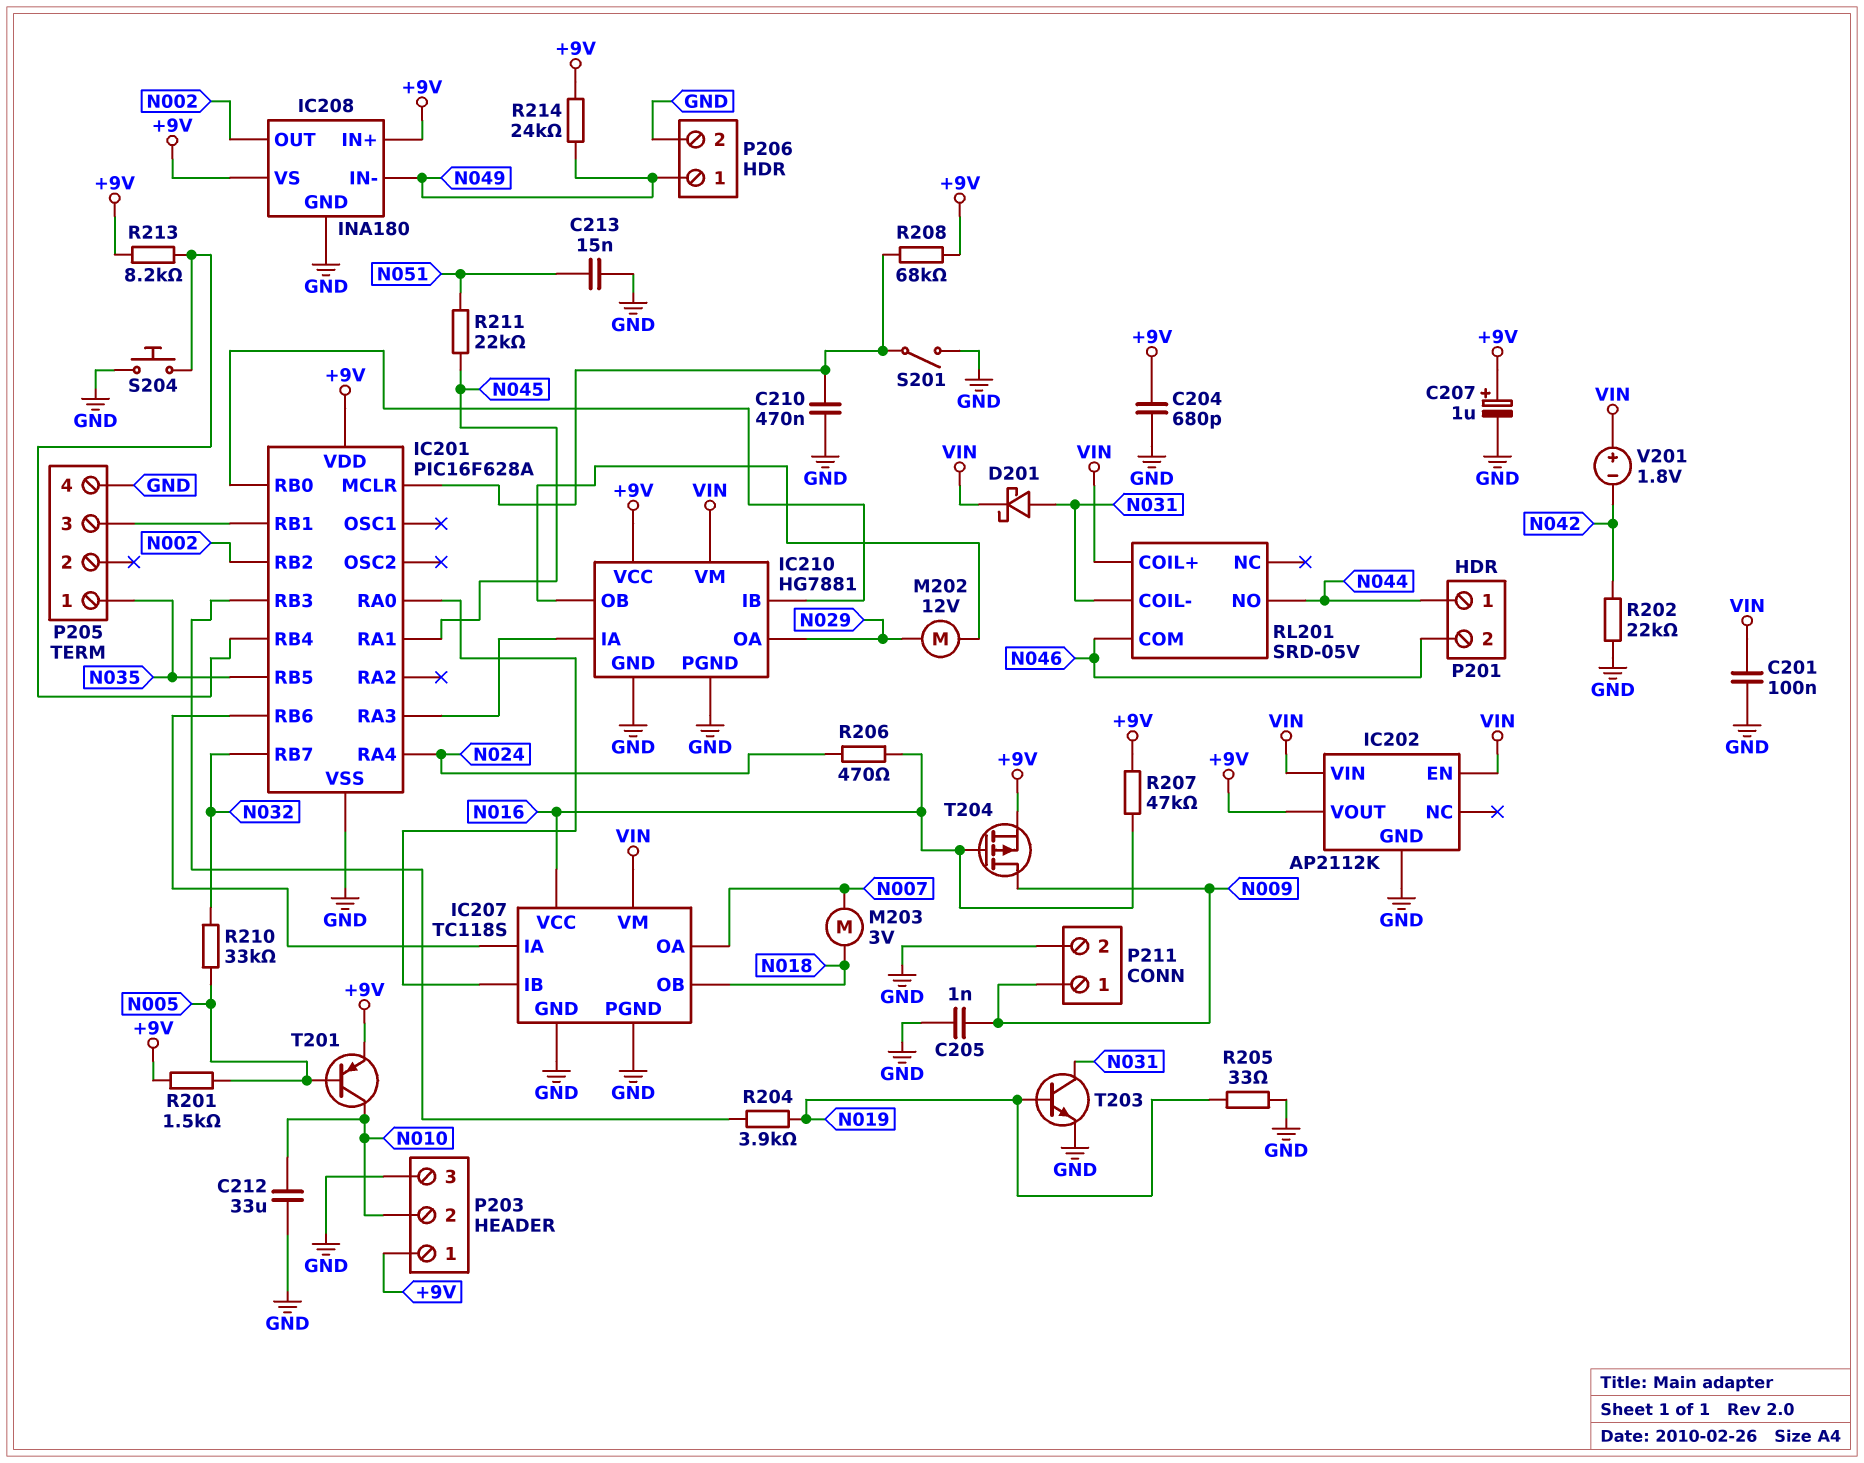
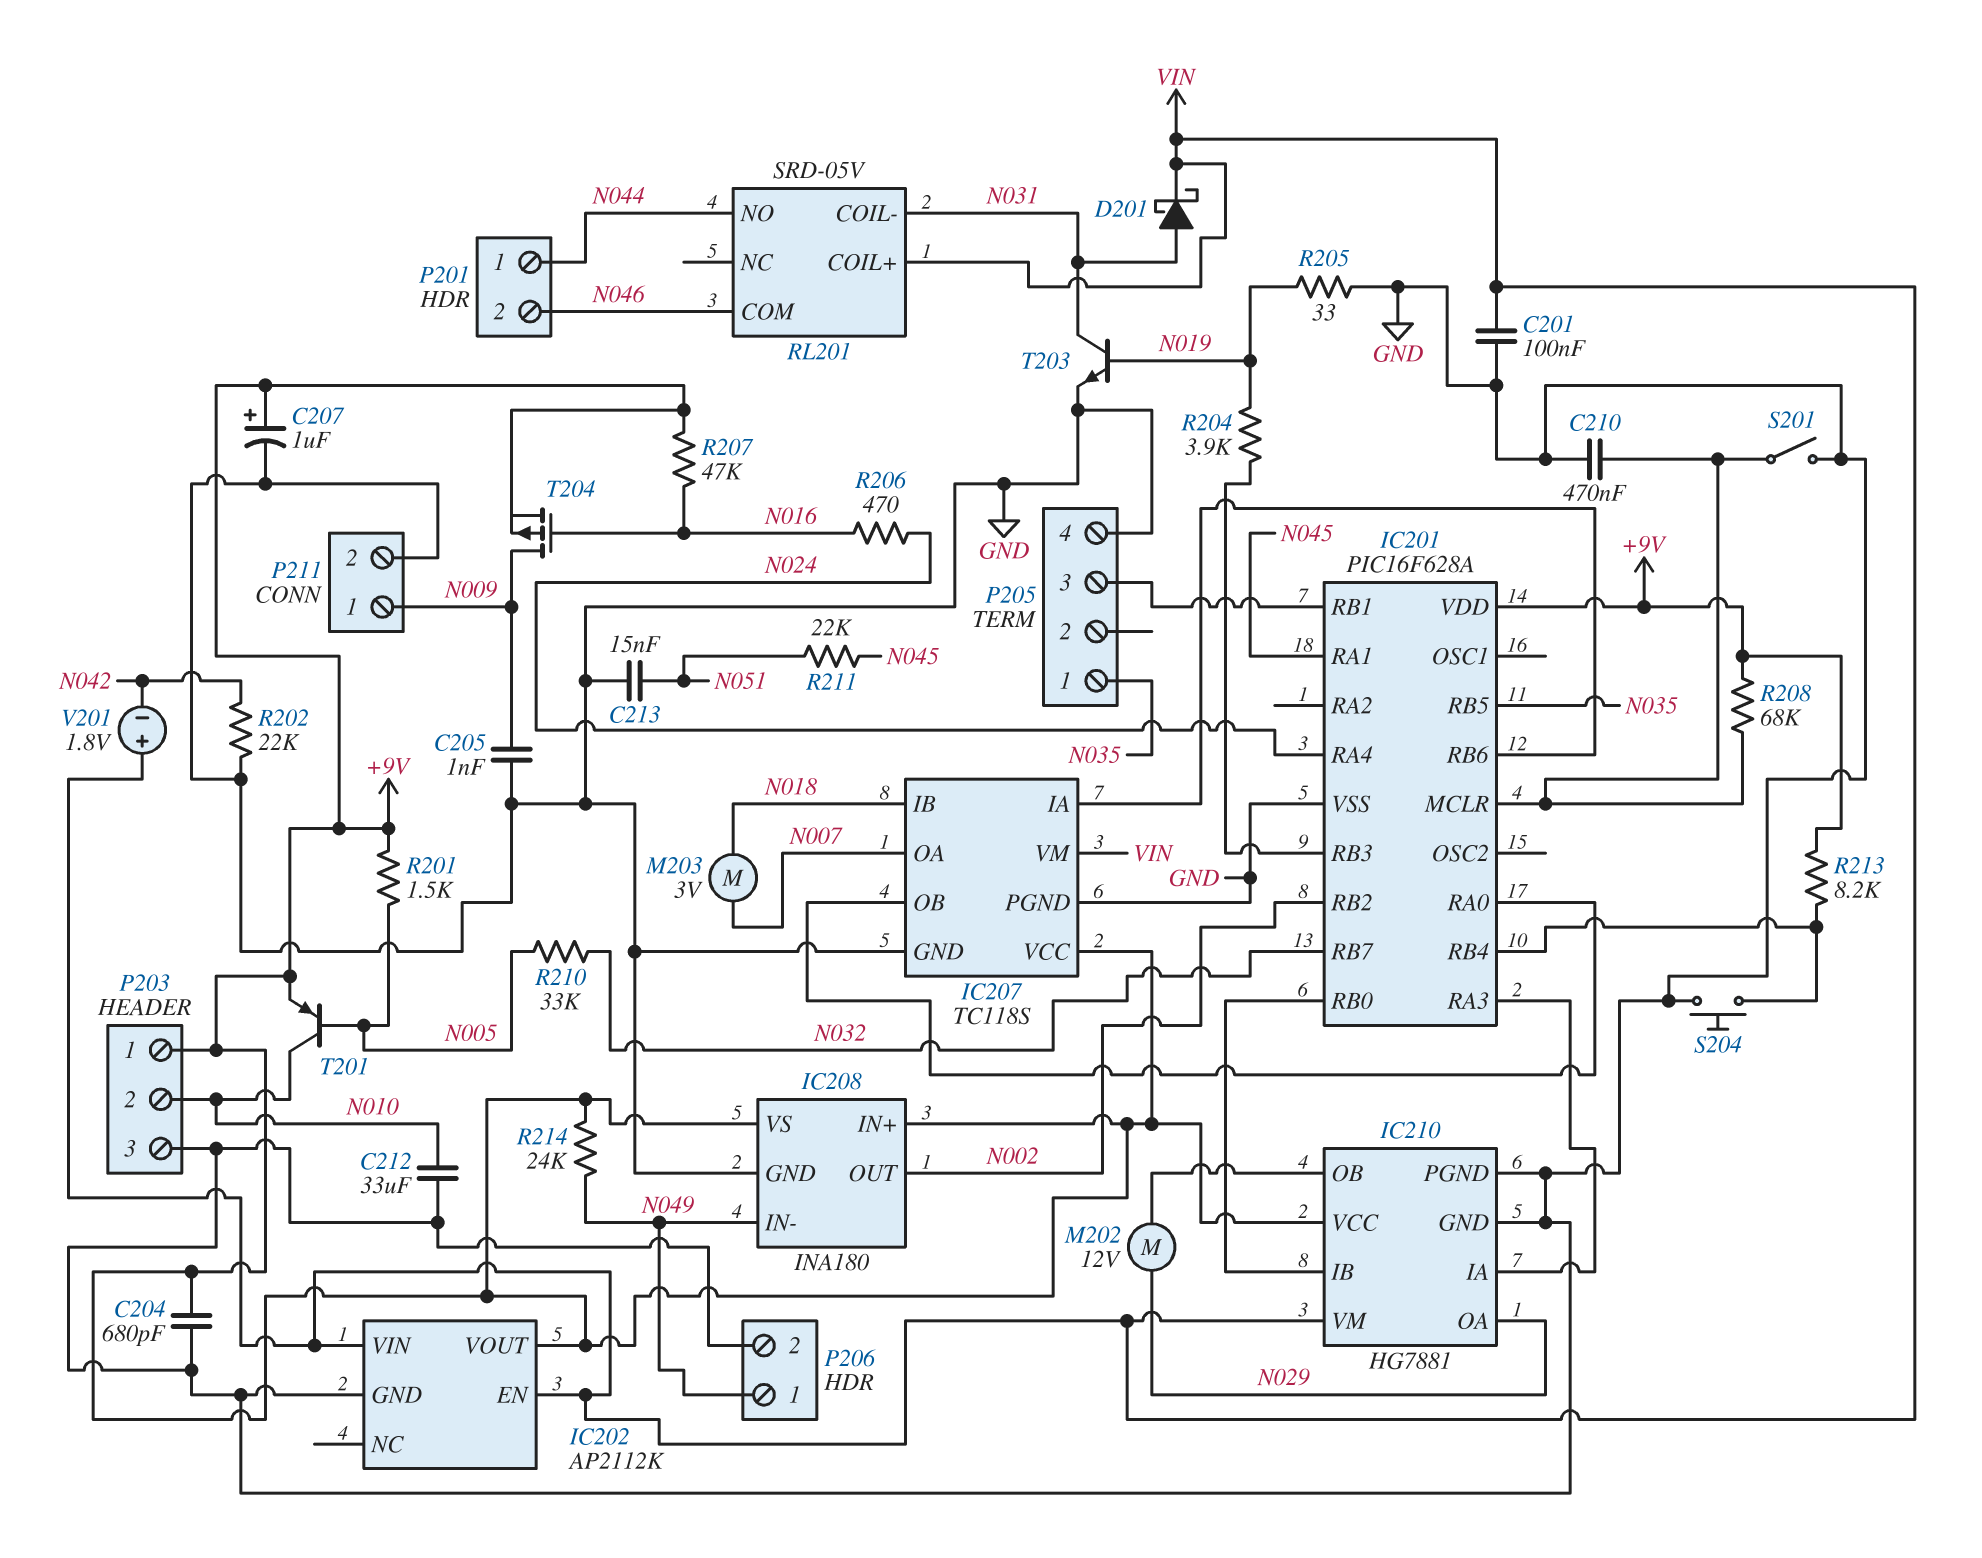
IC207 pin IB: IC201/RA0 -> N018
IC207 pin OB: N018 -> IC201/RA0
IC207 pin VCC: N016 -> +9V

